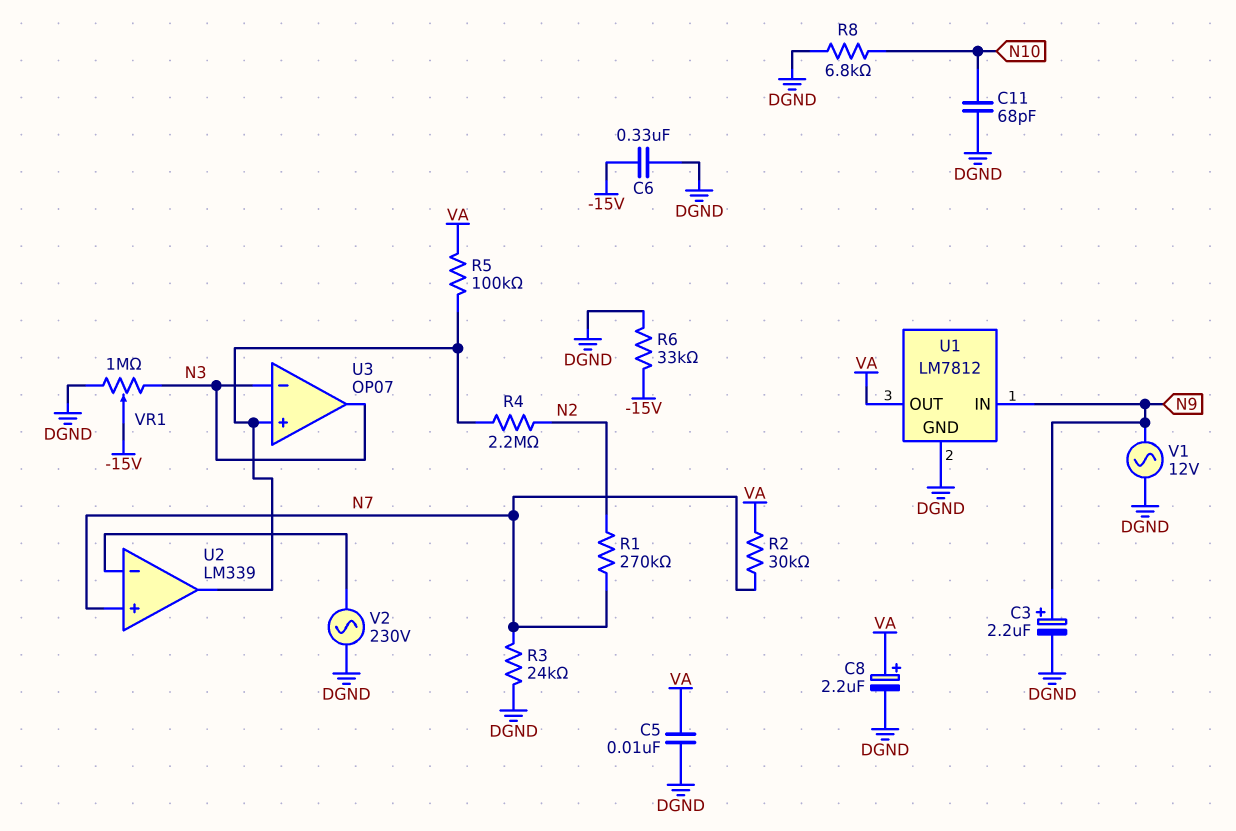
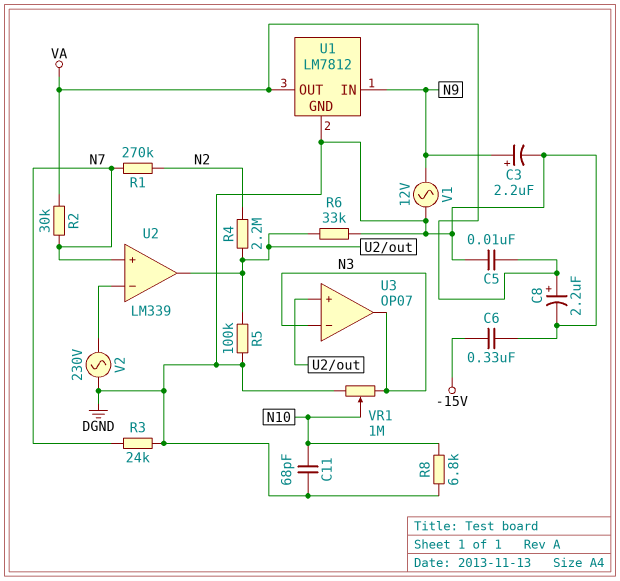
R5: 100k (U2/out, VA) -> 100k (DGND, U2/out)
R6: 33k (-15V, DGND) -> 33k (DGND, U2/out)
VR1: 1M (DGND, N3, wiper -15V) -> 1M (DGND, N3, wiper N10)

